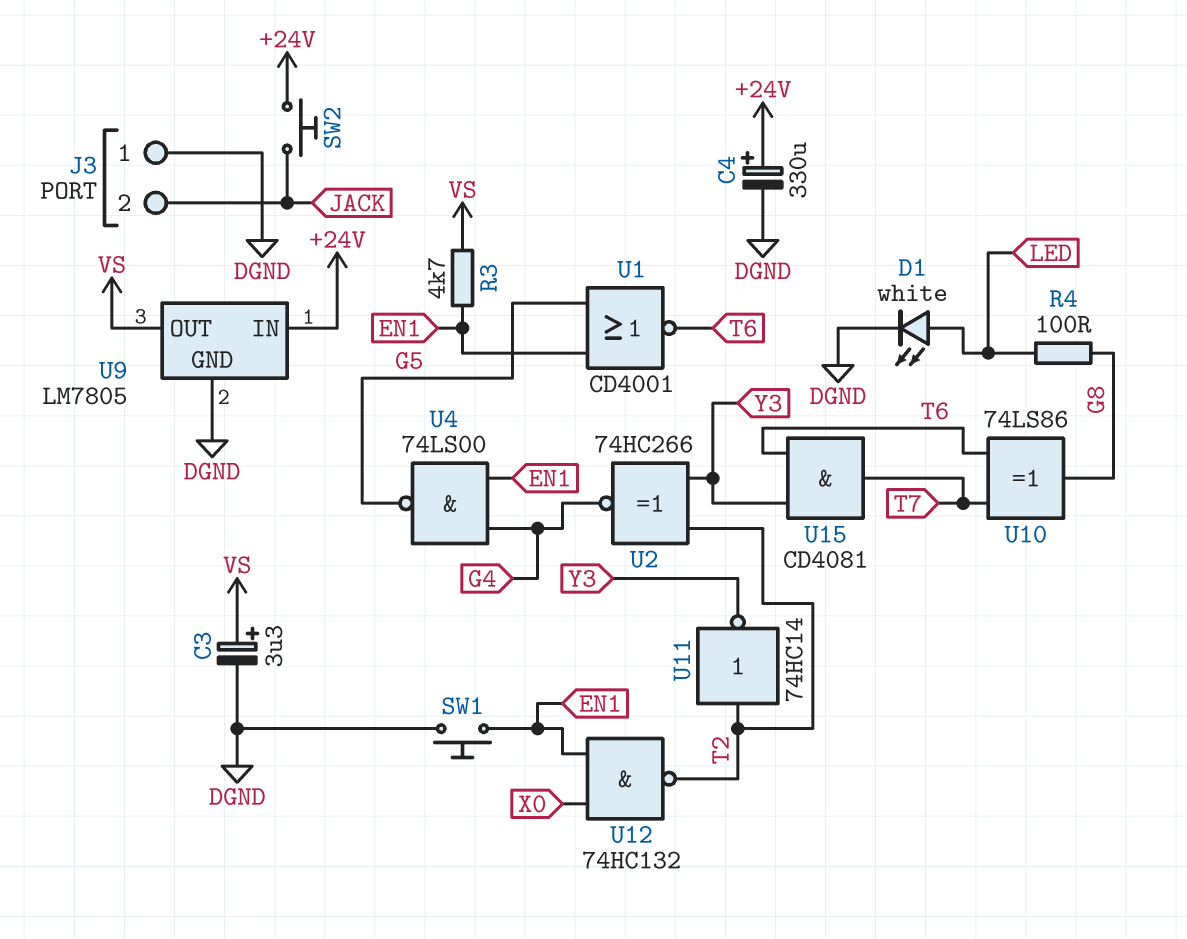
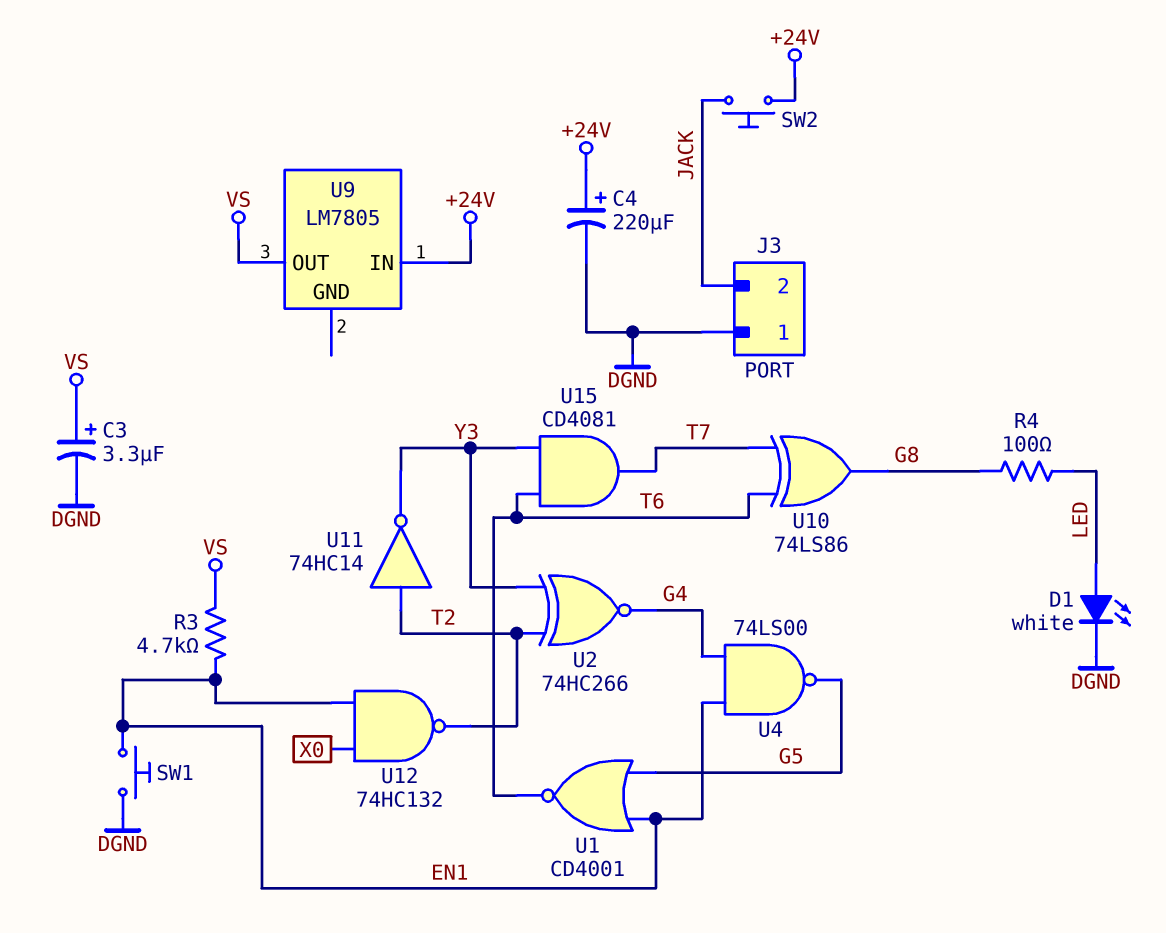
C4: 330uF (plus +24V, minus DGND) -> 220uF (plus +24V, minus DGND)
U9 pin GND: DGND -> none

